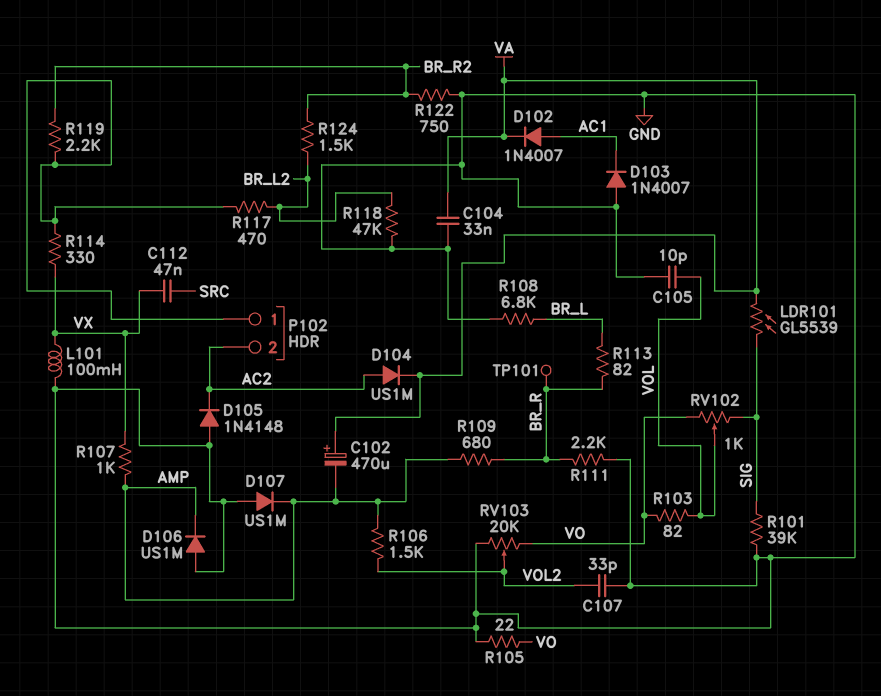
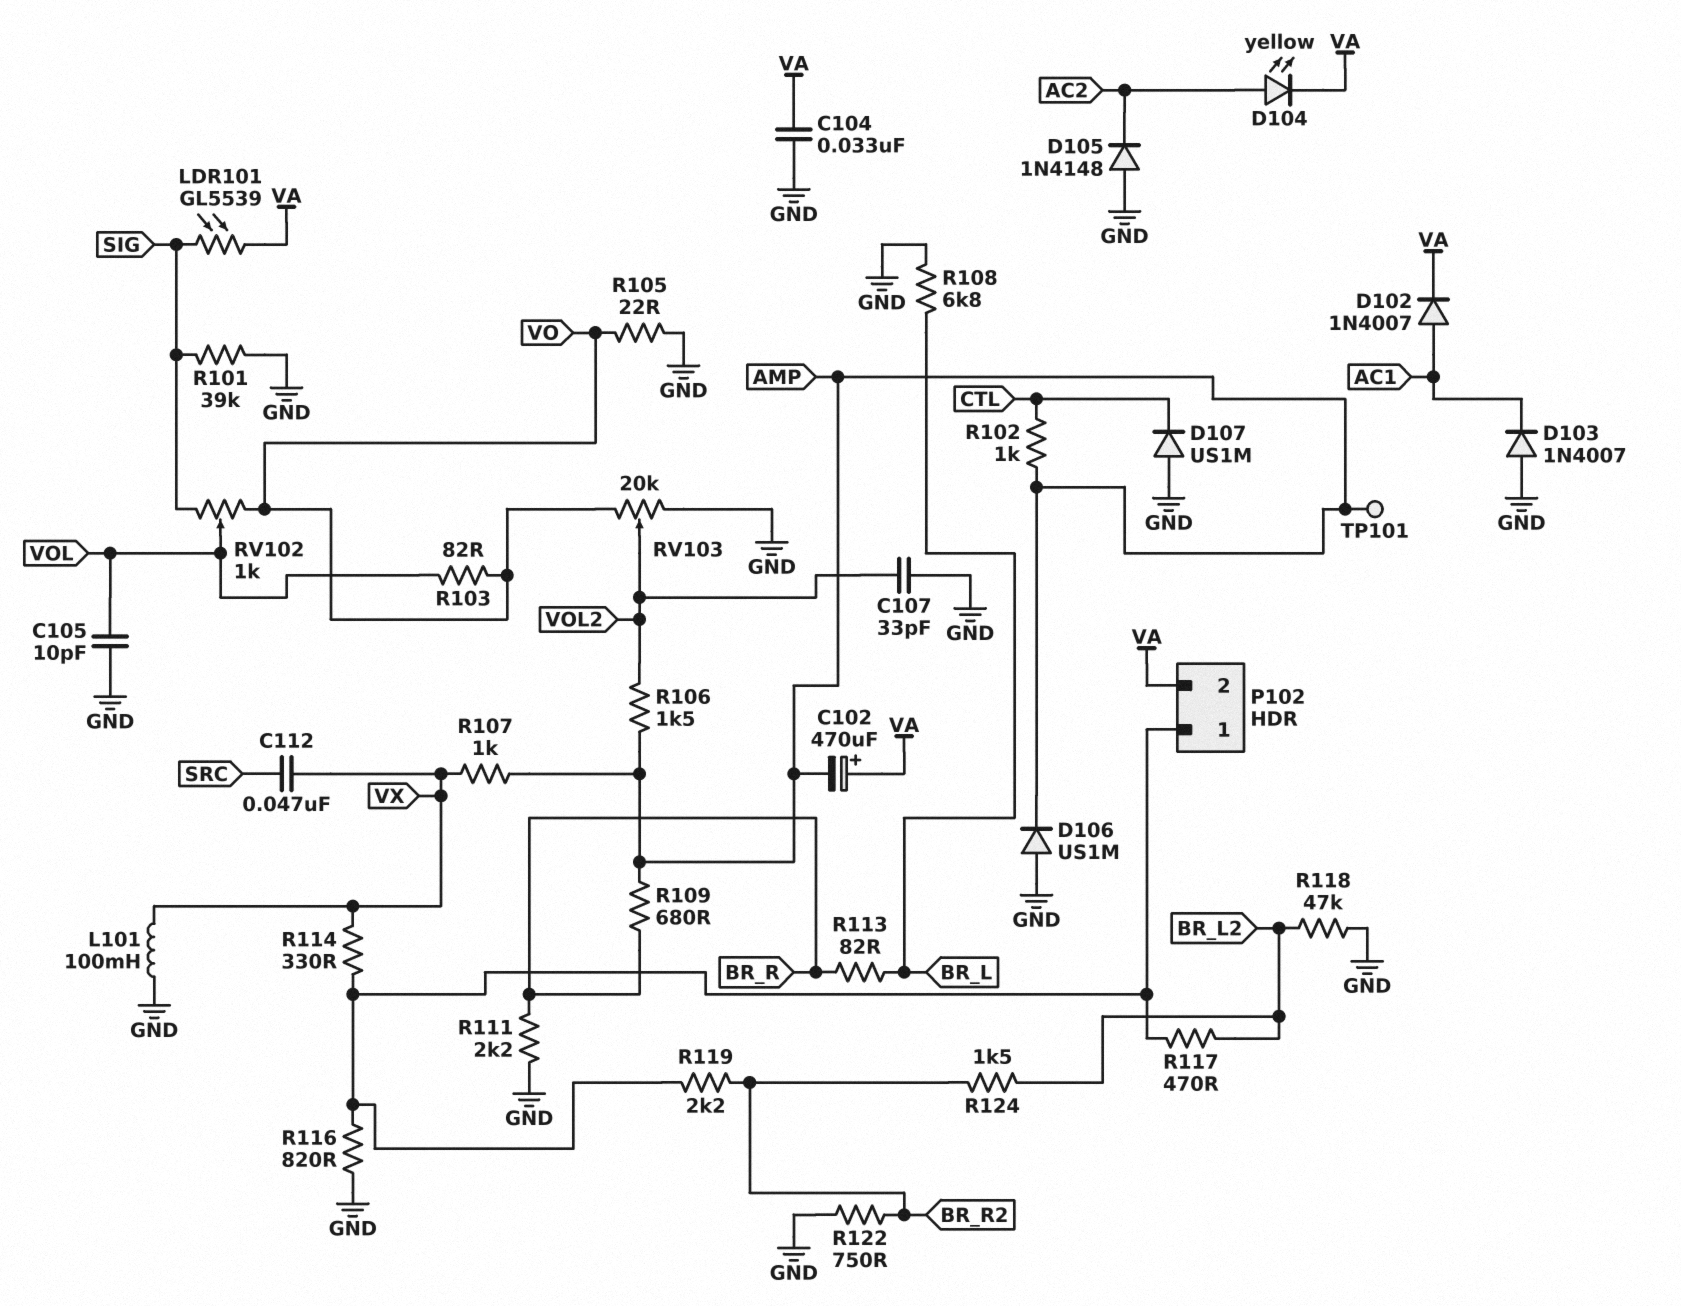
D104: diode US1M (A AC2, K VA) -> LED yellow (A AC2, K VA)
D107: diode US1M (A GND, K AMP) -> diode US1M (A GND, K CTL)
P102 pin 2: AC2 -> VA
R102: none -> 1k (AMP, CTL)
R116: none -> 820 (GND, P102/1)
TP101: test point (BR_R) -> test point (AMP)

